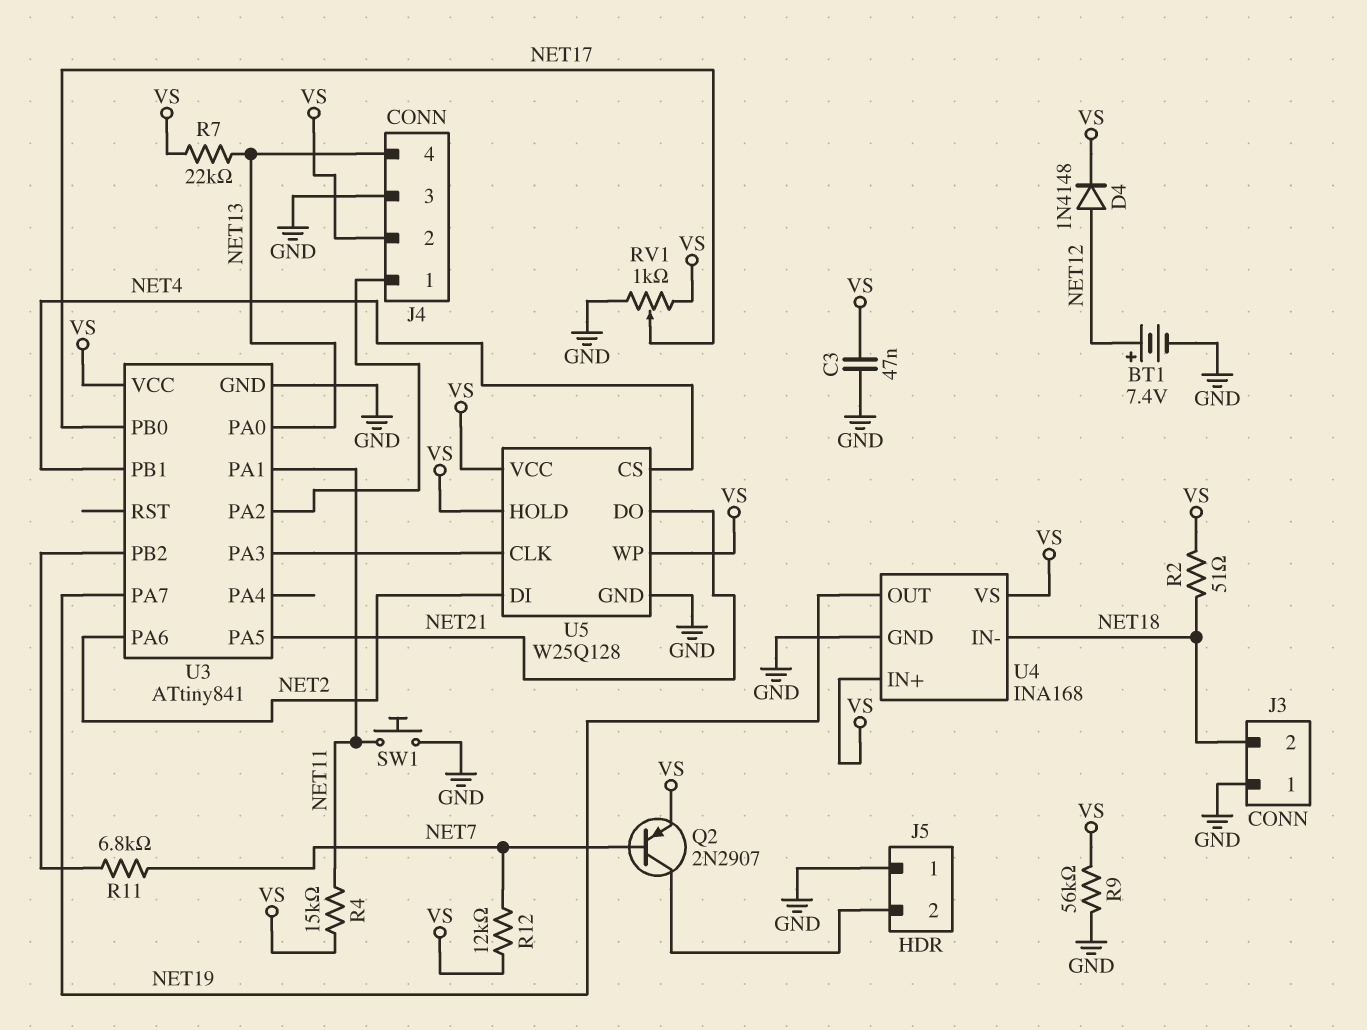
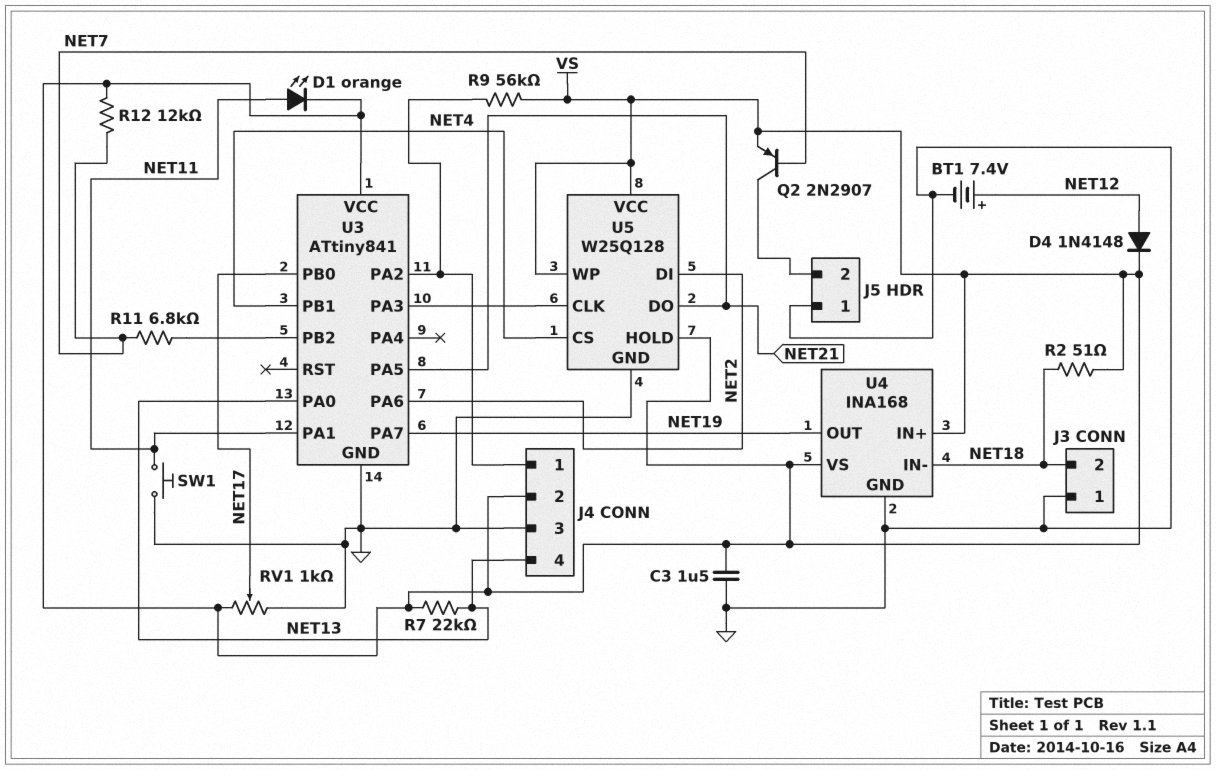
C3: 47nF (GND, VS) -> 1.5uF (GND, VS)
D1: none -> LED orange (A NET11, K VS)
R4: 15k (NET11, VS) -> none
R9: 56k (GND, VS) -> 56k (J4/1, VS)

